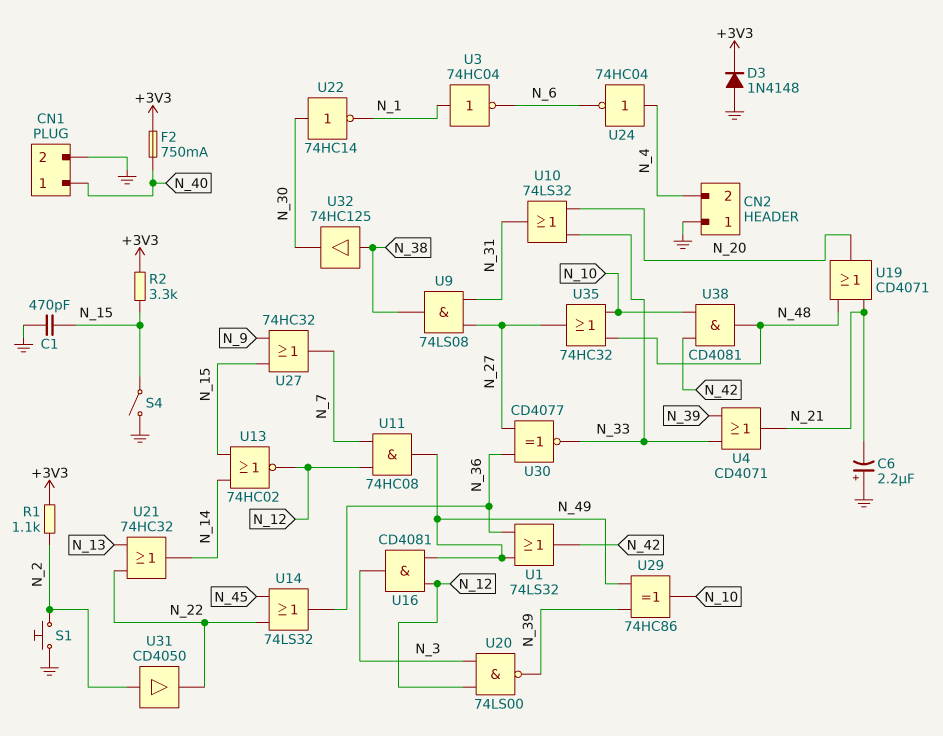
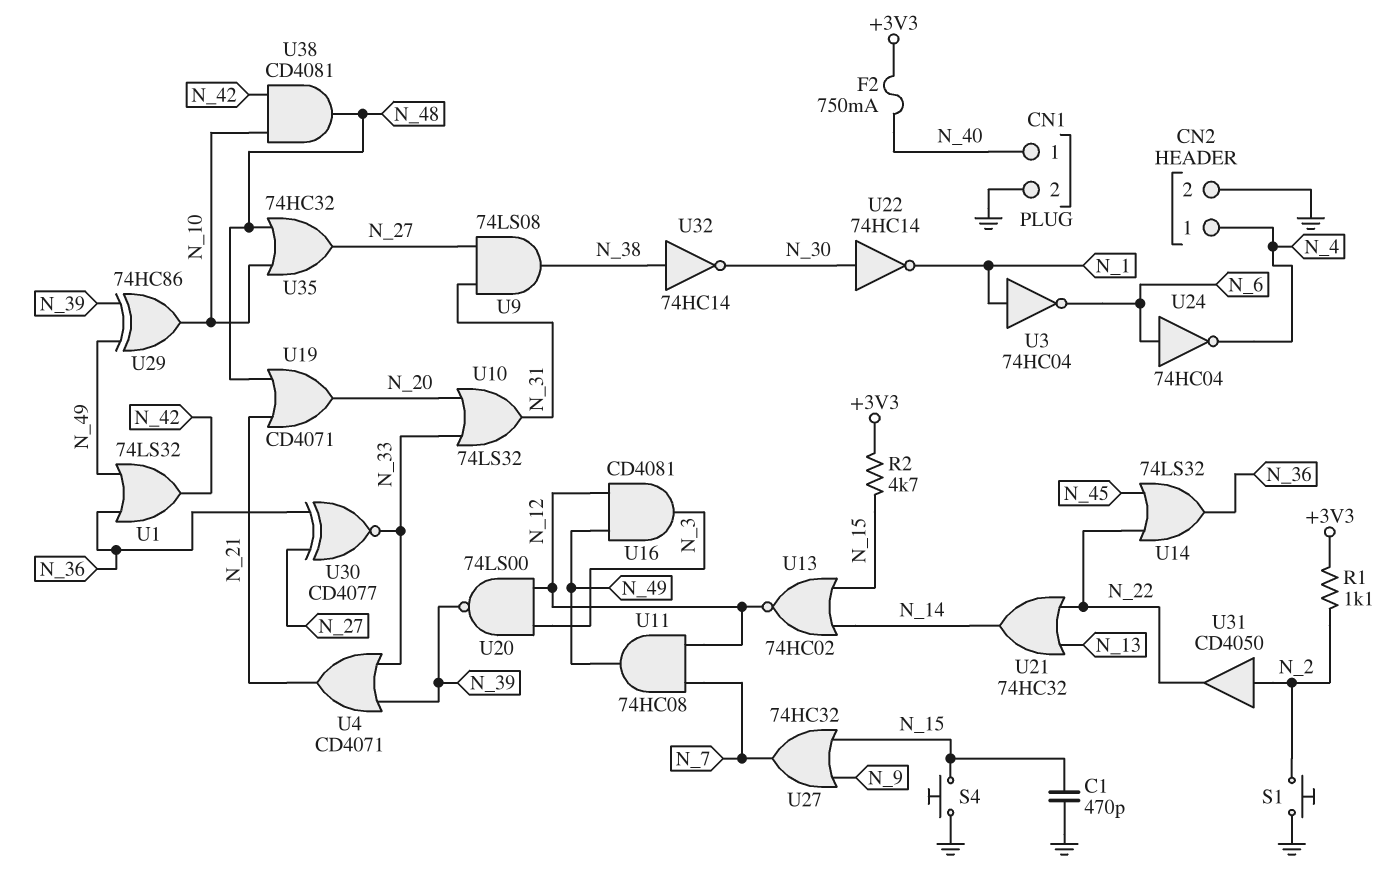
C6: 2.2uF (plus GND, minus N_21) -> none
CN2 pin 1: GND -> N_4
CN2 pin 2: N_4 -> GND
D3: diode 1N4148 (A GND, K +3V3) -> none
R2: 3.3k (+3V3, N_15) -> 4.7k (+3V3, N_15)
S4: switch (GND, N_15) -> button (GND, N_15)
U24: NOT 74HC04 (in N_4, out N_6) -> NOT 74HC04 (in N_6, out N_4)
U32: buffer 74HC125 (in N_38, out N_30) -> NOT 74HC14 (in N_38, out N_30)

